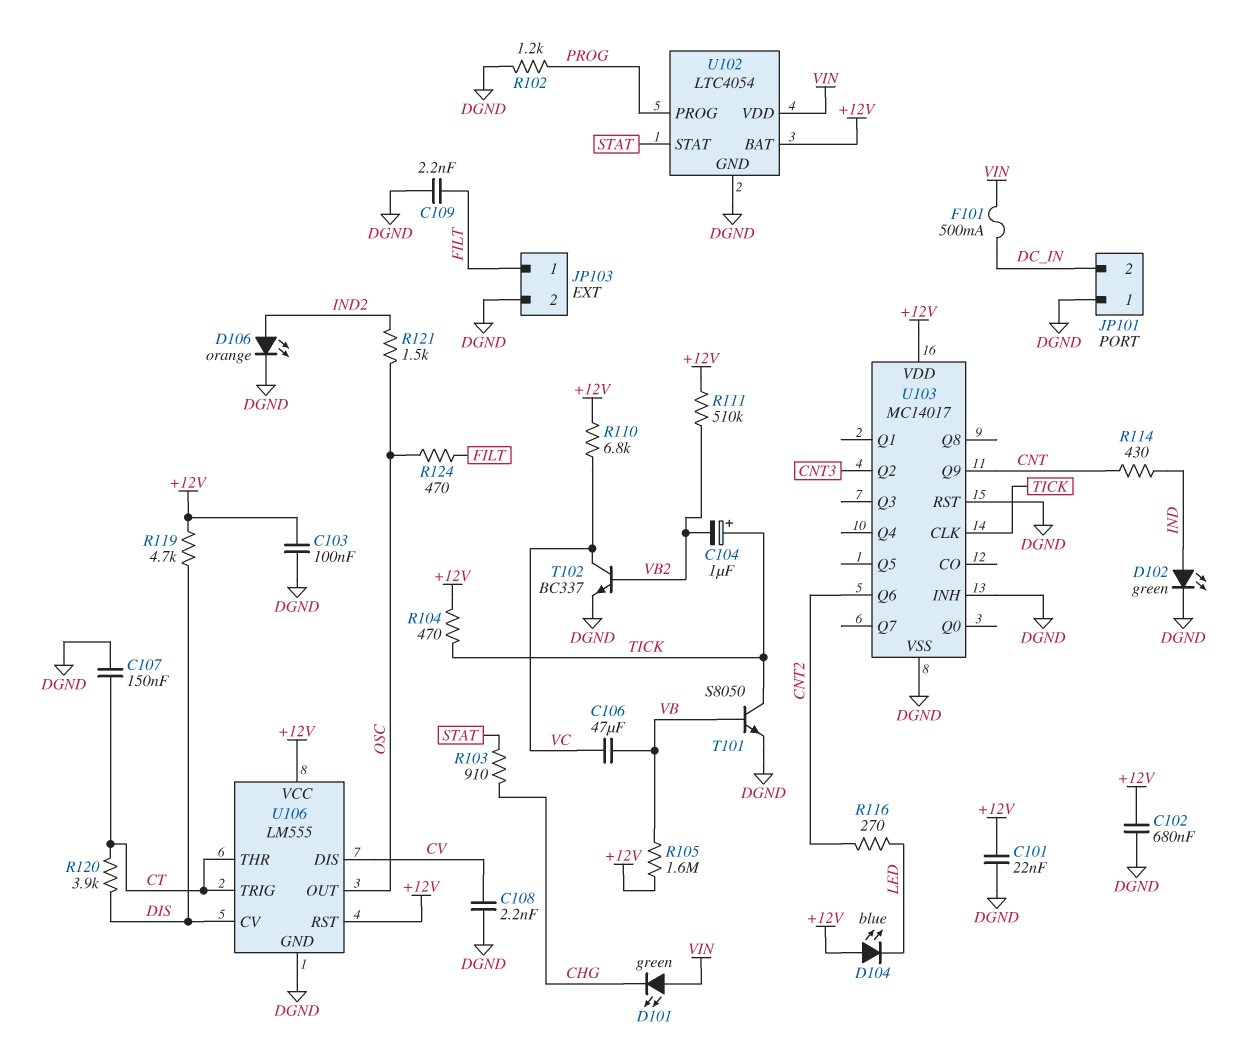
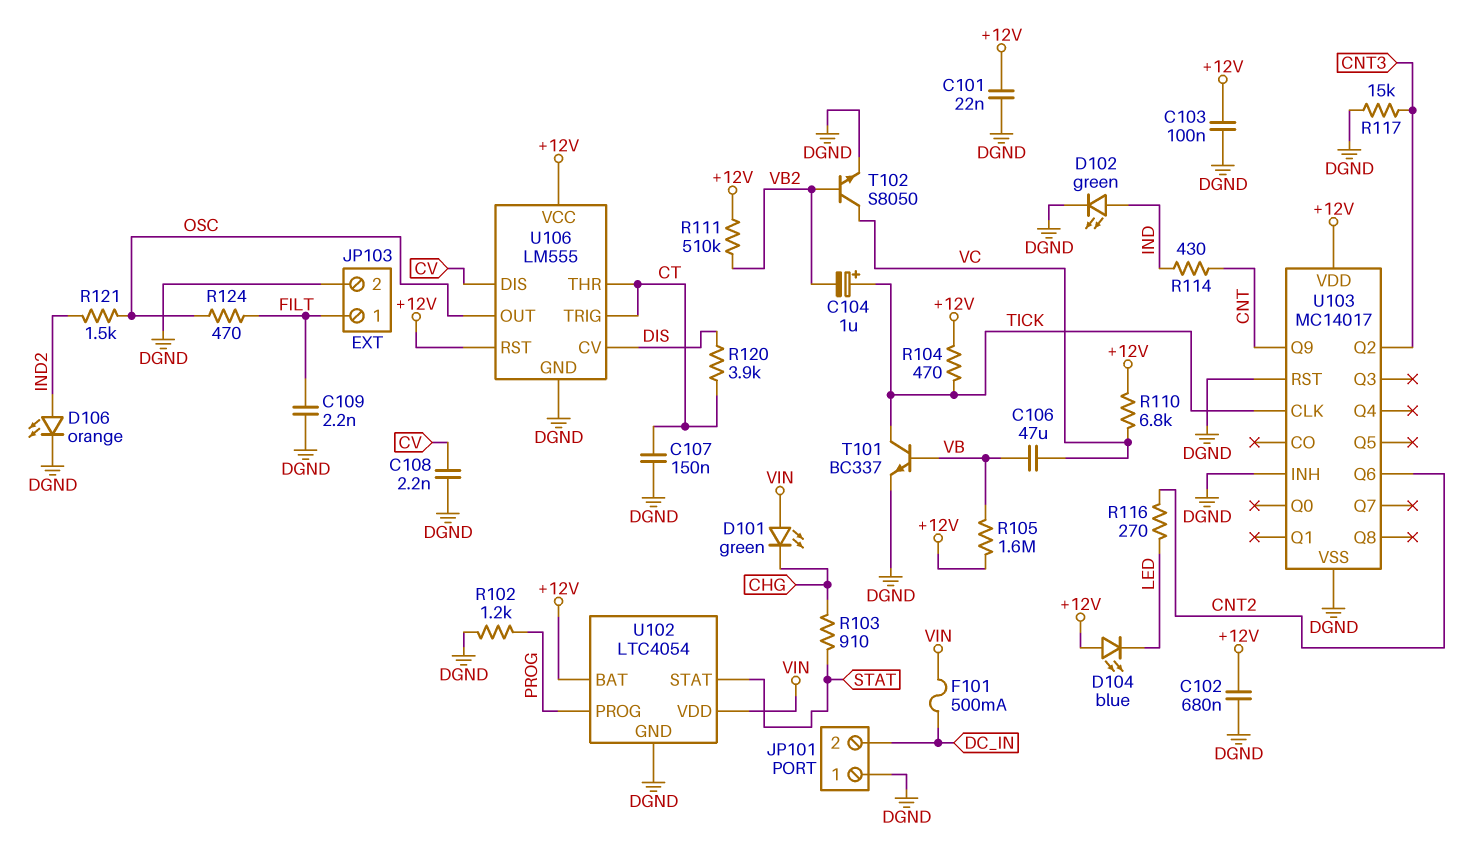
R117: none -> 15k (CNT3, DGND)
R119: 4.7k (+12V, DIS) -> none
T101: NPN S8050 (B VB, C TICK, E DGND) -> NPN BC337 (B VB, C TICK, E DGND)
T102: NPN BC337 (B VB2, C VC, E DGND) -> NPN S8050 (B VB2, C VC, E DGND)

